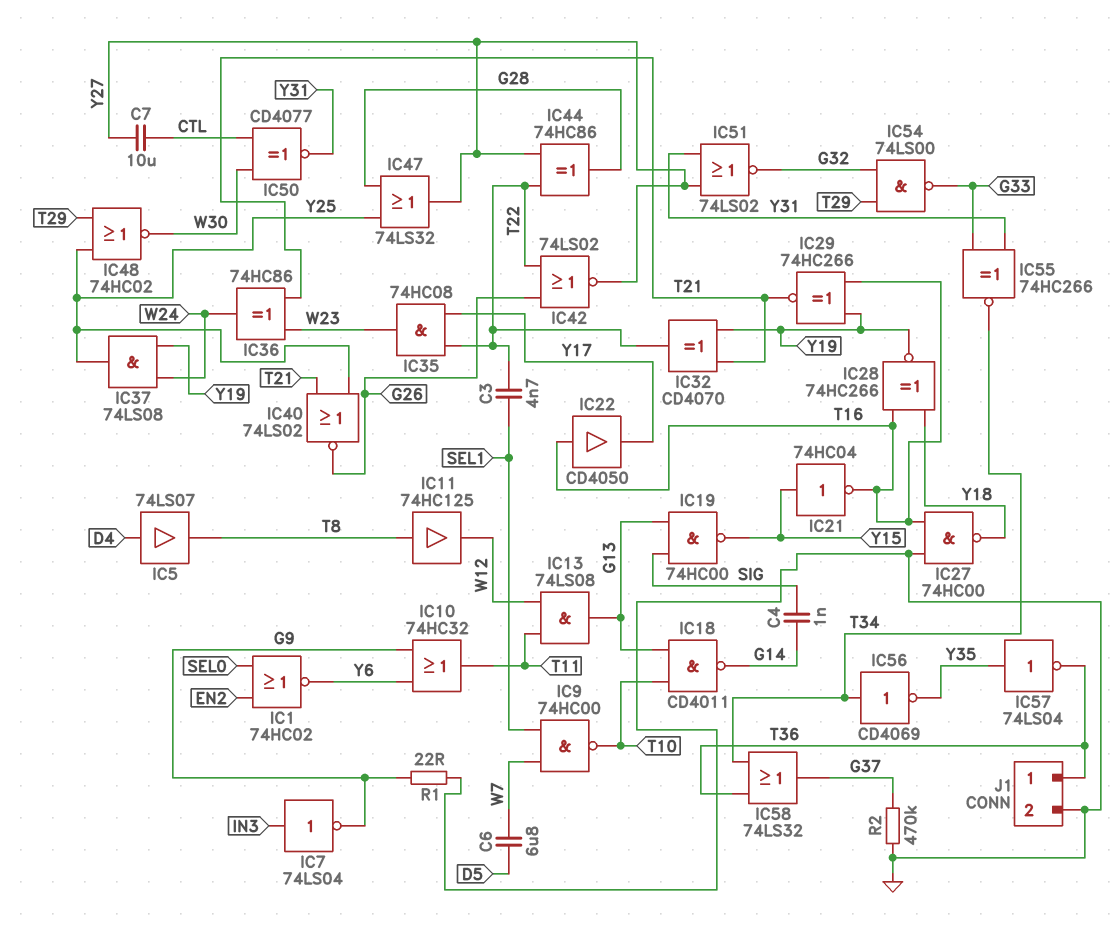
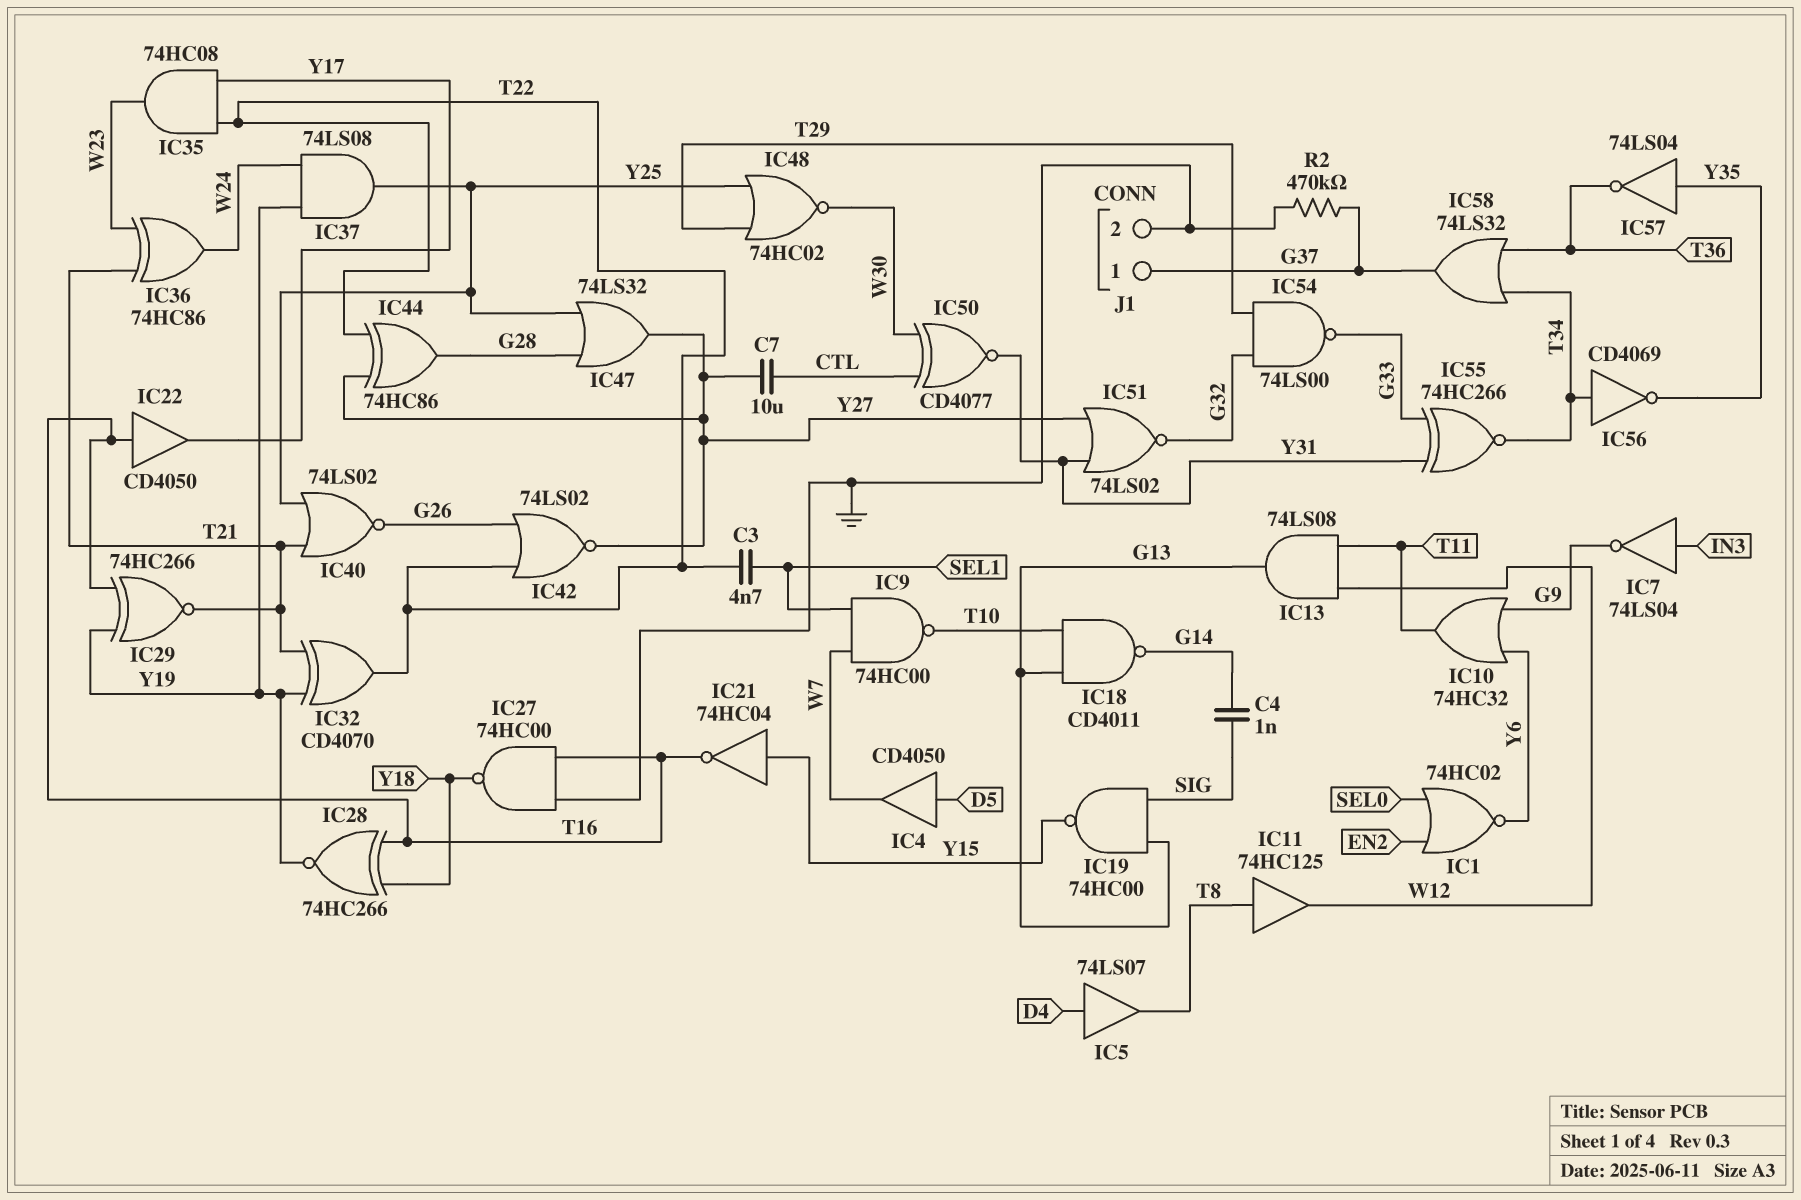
C6: 6.8uF (D5, W7) -> none
IC4: none -> buffer CD4050 (in D5, out W7)
J1 pin 1: T36 -> G37
R1: 22 (G9, GND) -> none

